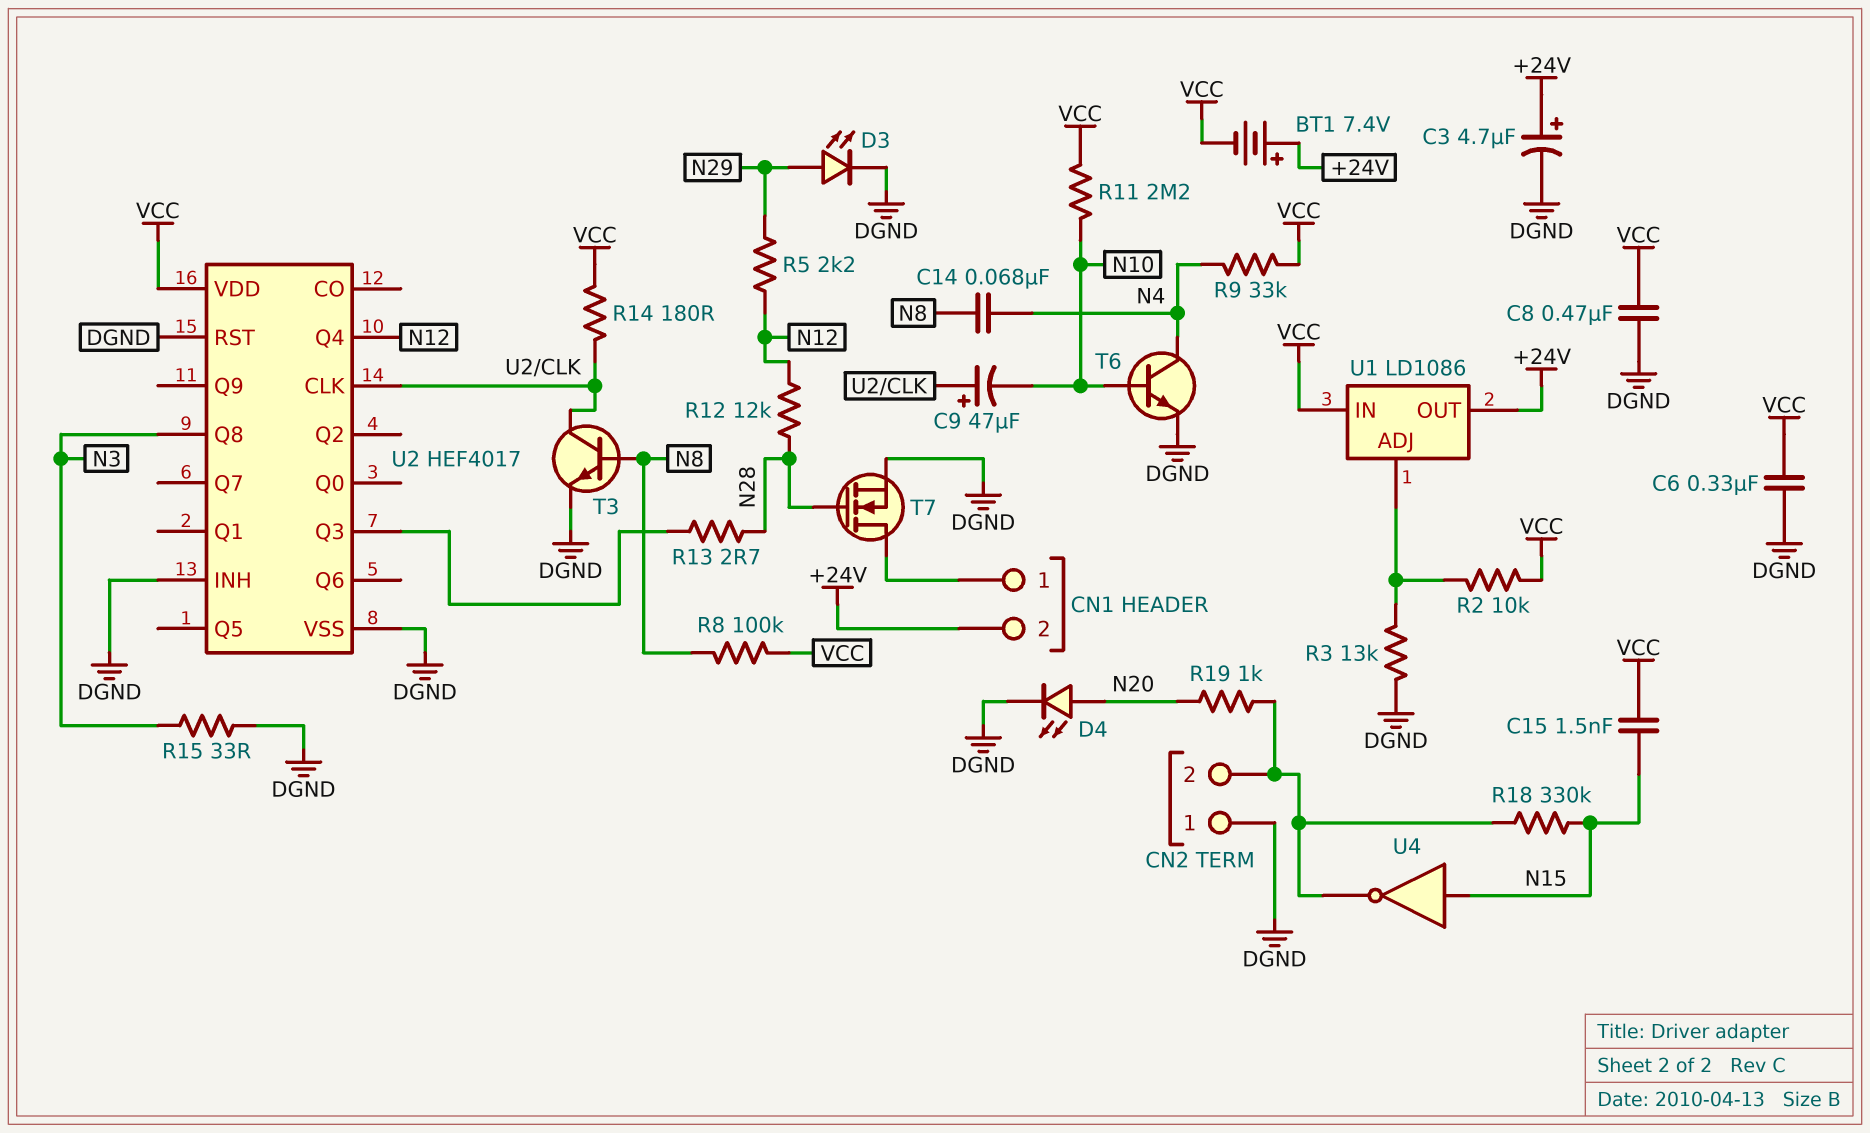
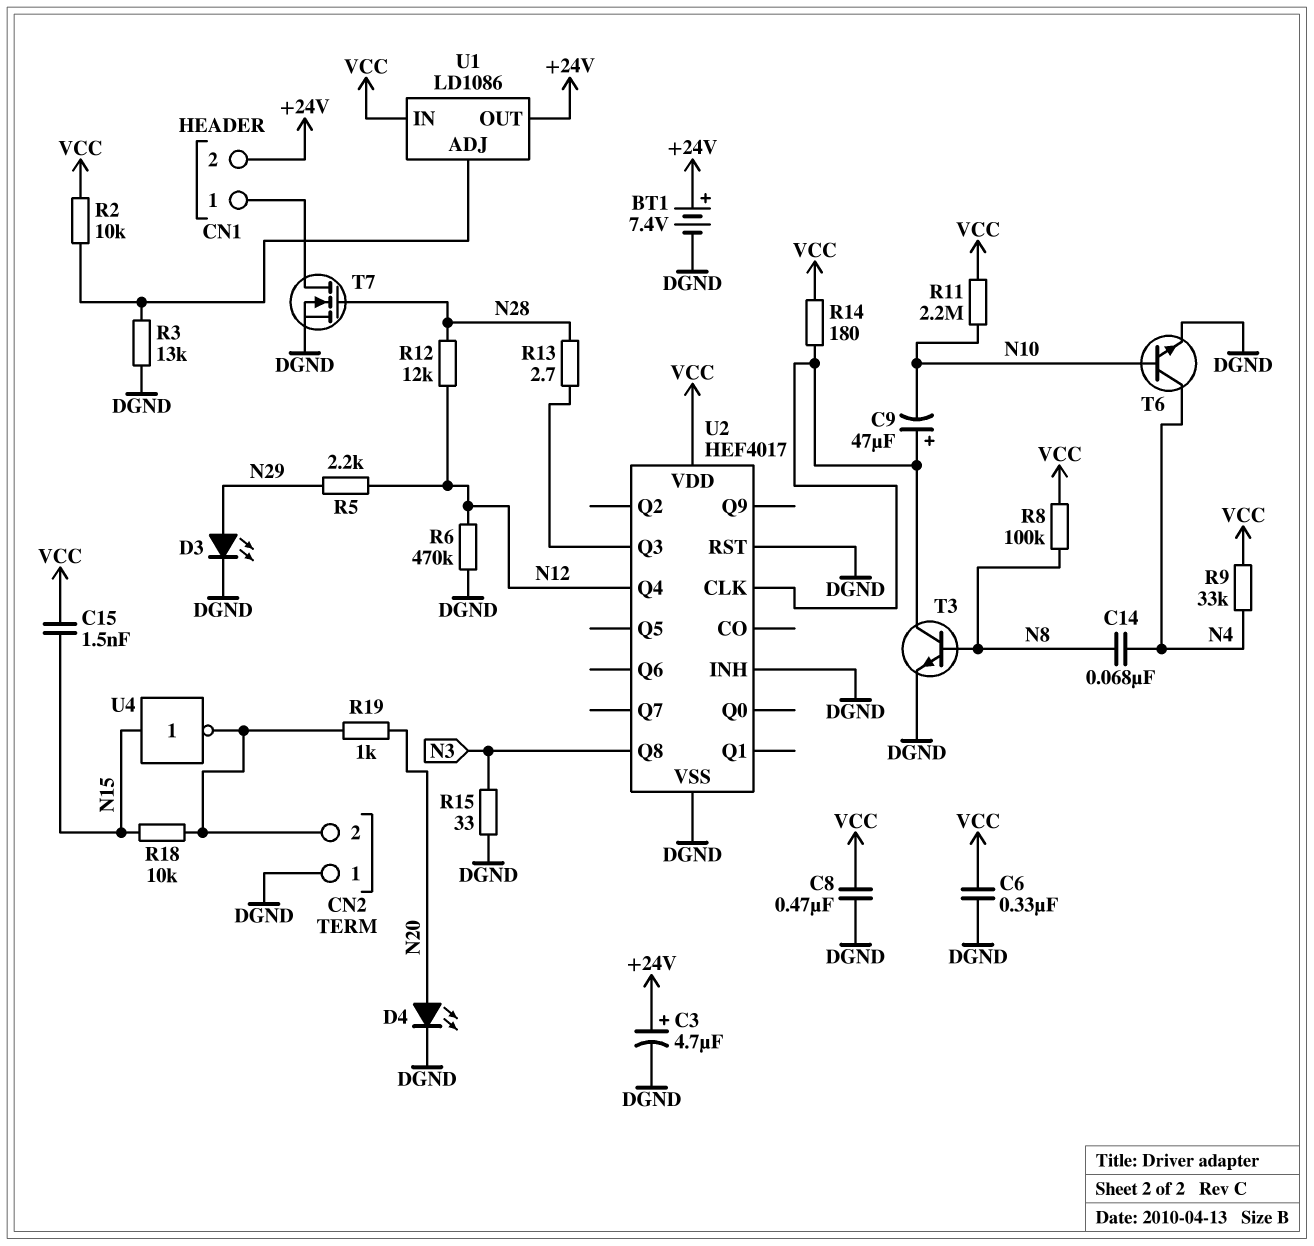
BT1: 7.4V (plus +24V, minus VCC) -> 7.4V (plus +24V, minus DGND)
R6: none -> 470k (DGND, N12)
R18: 330k (CN2/2, N15) -> 10k (CN2/2, N15)

